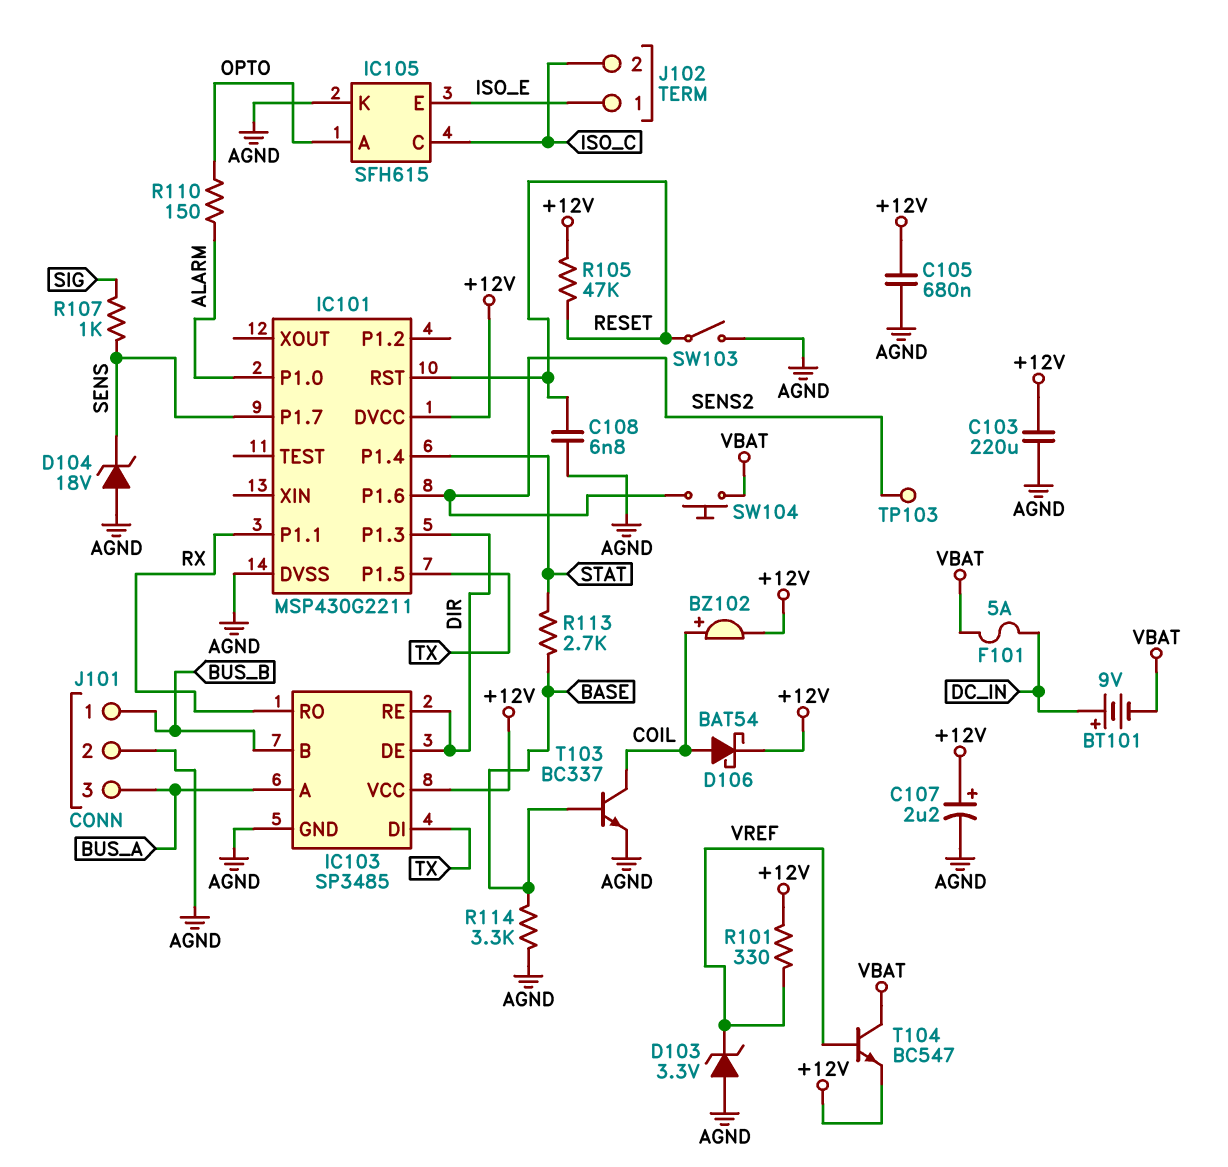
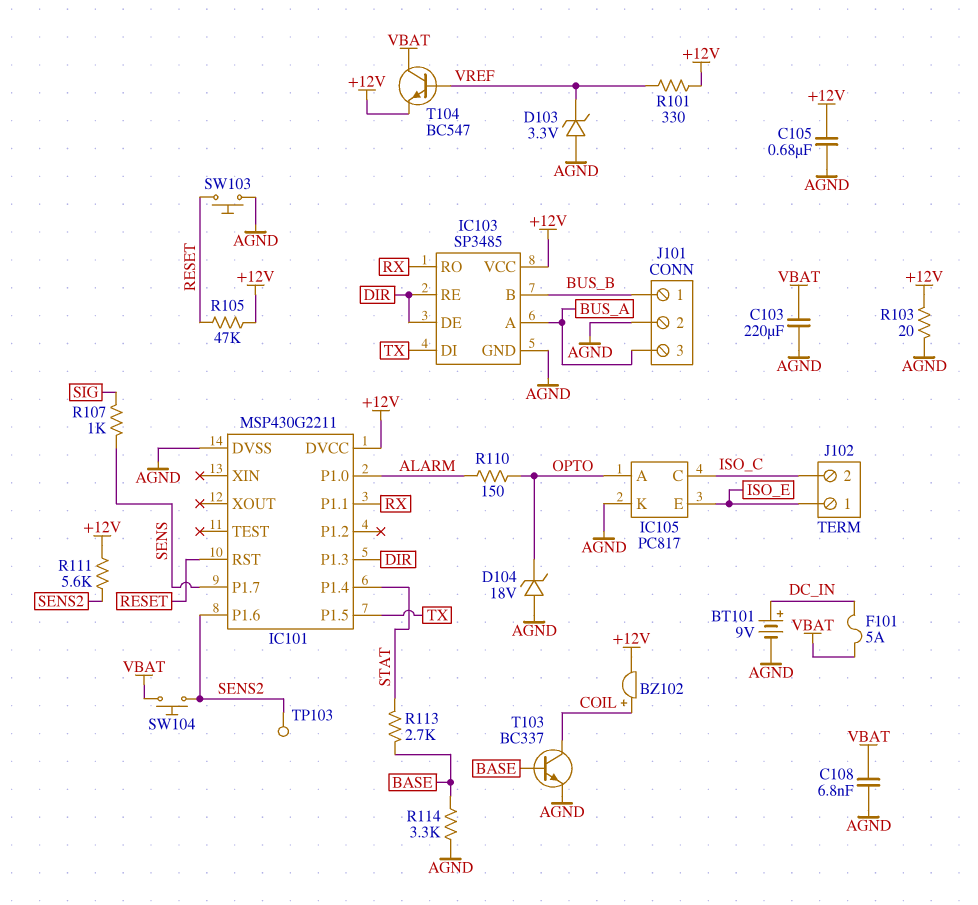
BT101: 9V (plus DC_IN, minus VBAT) -> 9V (plus DC_IN, minus AGND)
C103: 220uF (+12V, AGND) -> 220uF (AGND, VBAT)
C107: 2.2uF (plus +12V, minus AGND) -> none
C108: 6.8nF (AGND, RESET) -> 6.8nF (AGND, VBAT)
D104: zener 18V (A AGND, K SENS) -> zener 18V (A AGND, K OPTO)
D106: schottky BAT54 (A COIL, K +12V) -> none
IC105: SFH615 -> PC817
R103: none -> 20 (+12V, AGND)
R111: none -> 5.6k (+12V, SENS2)
SW103: switch (AGND, RESET) -> button (AGND, RESET)

